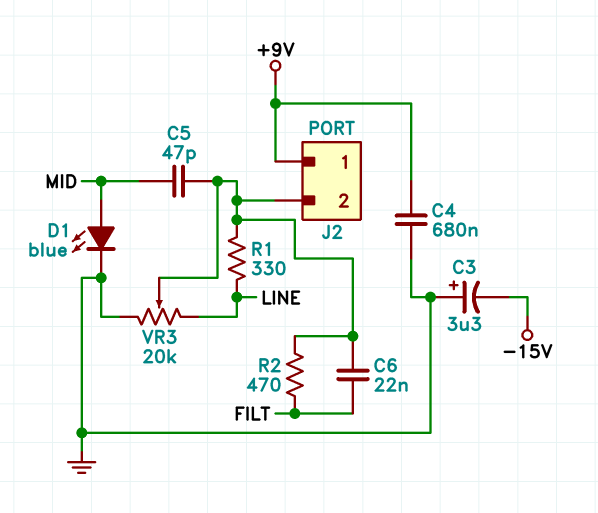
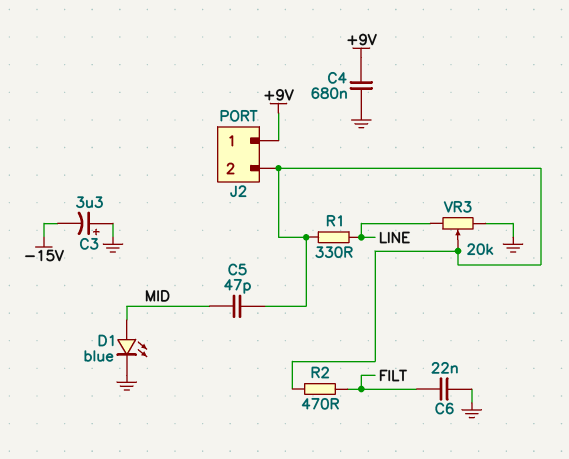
C6: 22nF (FILT, J2/2) -> 22nF (FILT, GND)

